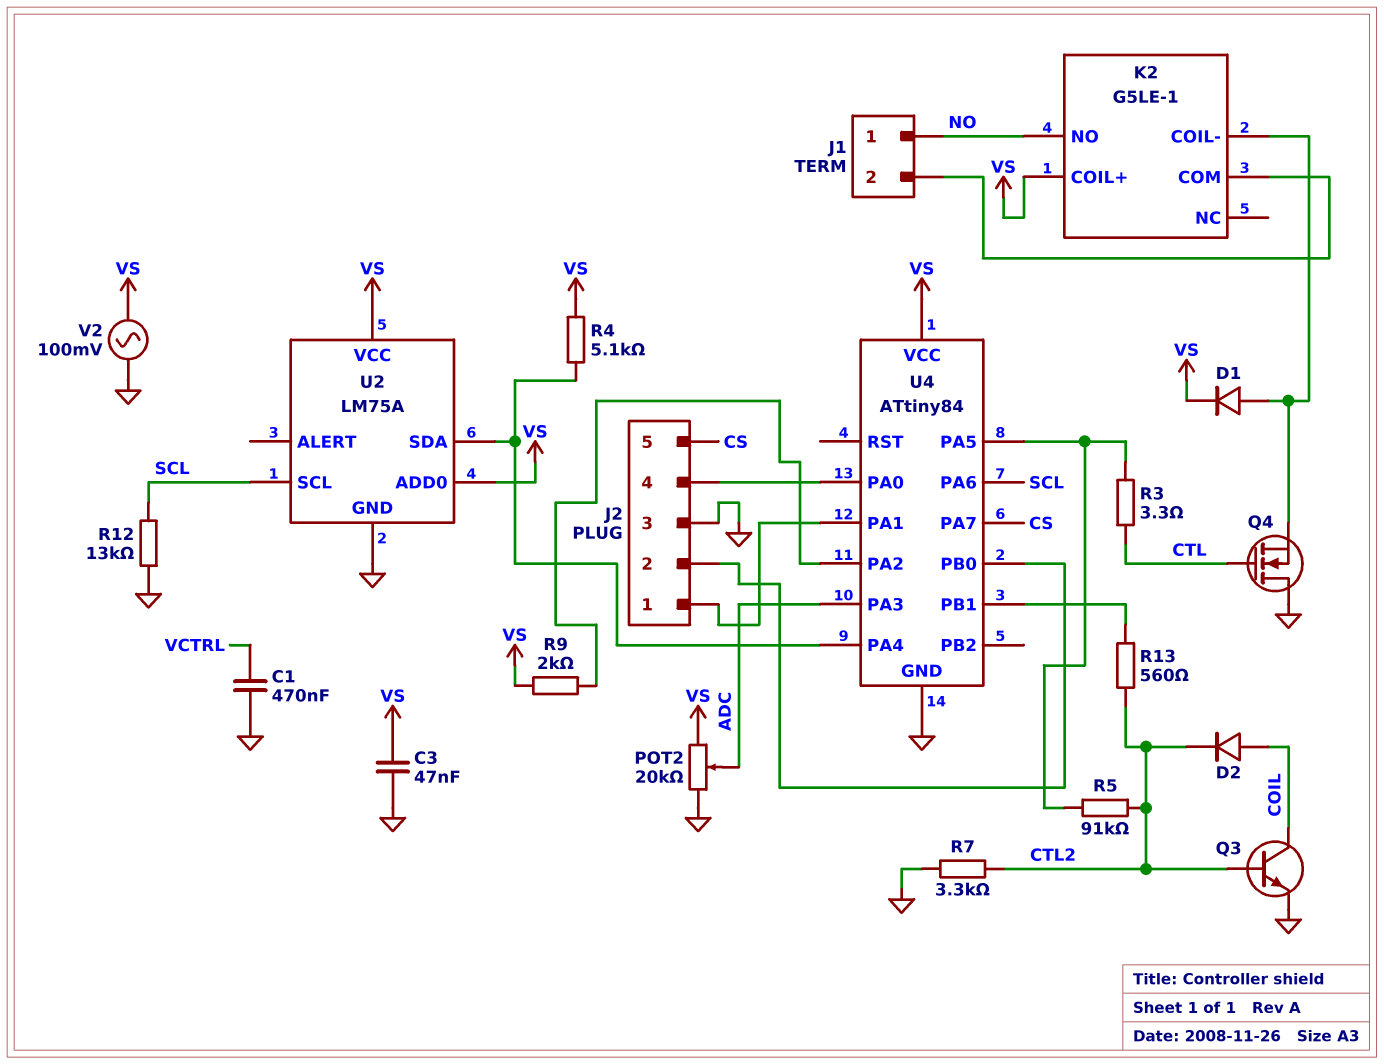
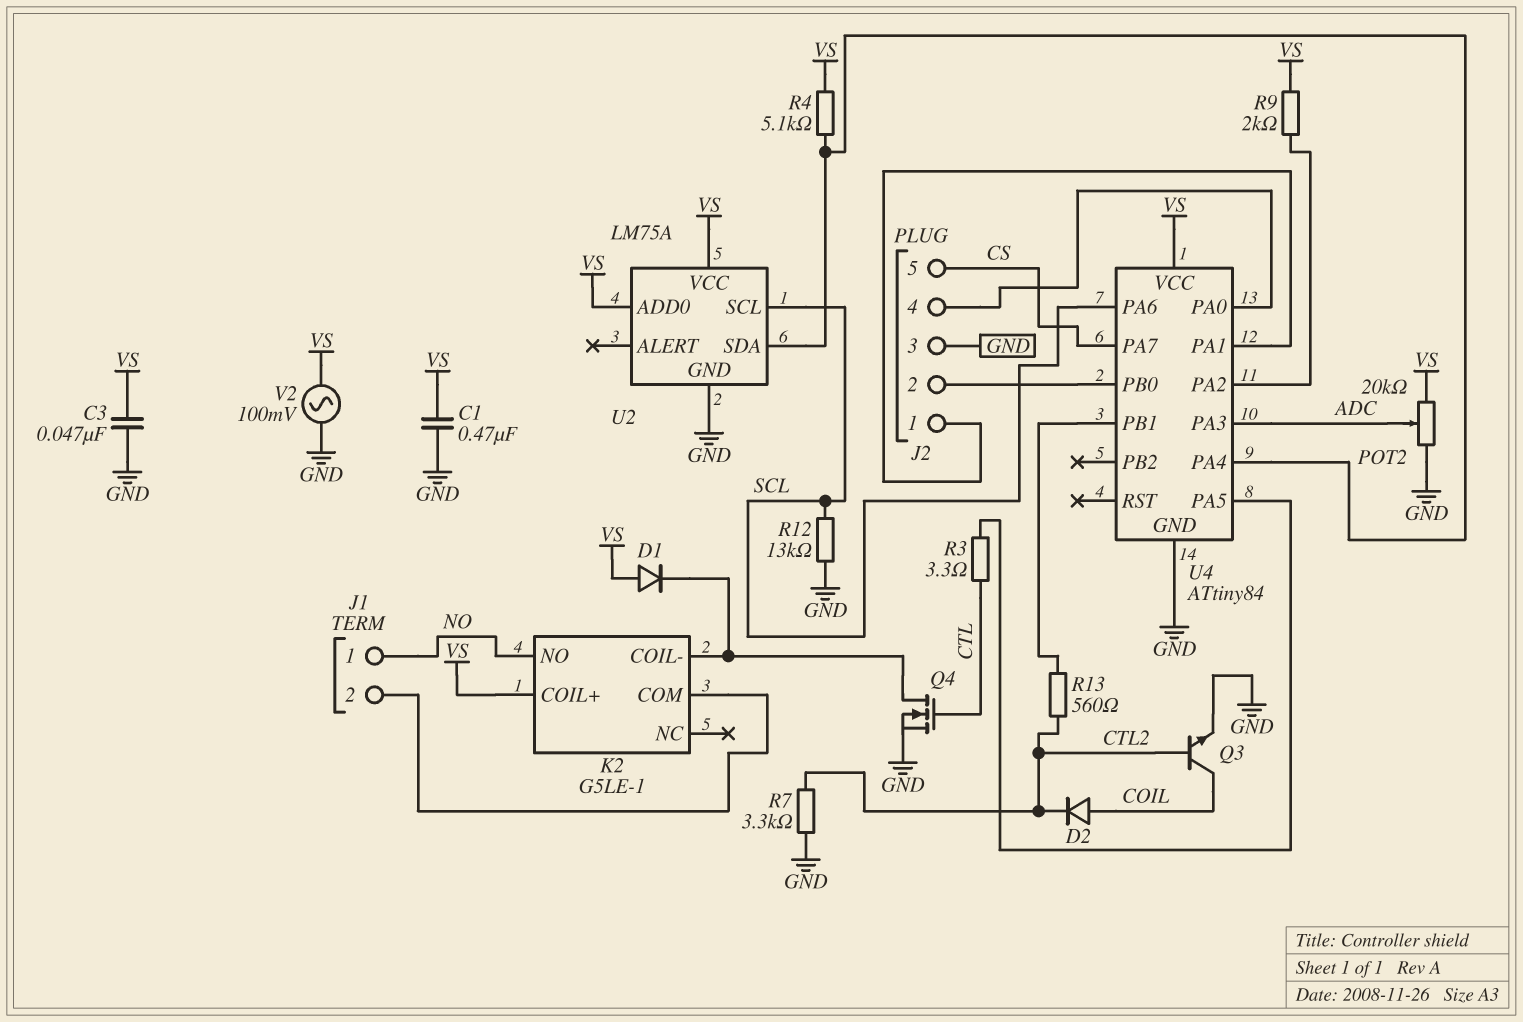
C1: 470nF (GND, VCTRL) -> 470nF (GND, VS)
D1: diode (A K2/COIL-, K VS) -> diode (A VS, K K2/COIL-)
Q4: NMOS (G CTL, D GND, S K2/COIL-) -> NMOS (G CTL, D K2/COIL-, S GND)
R5: 91k (CTL2, U4/PA5) -> none

